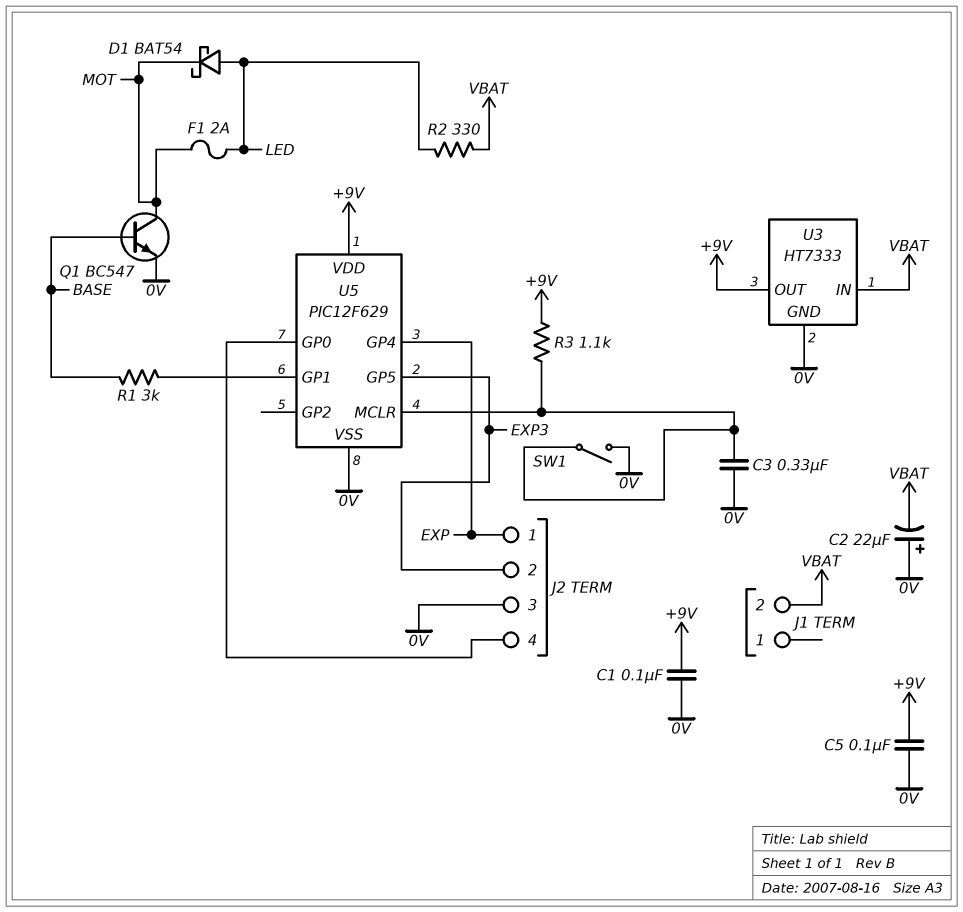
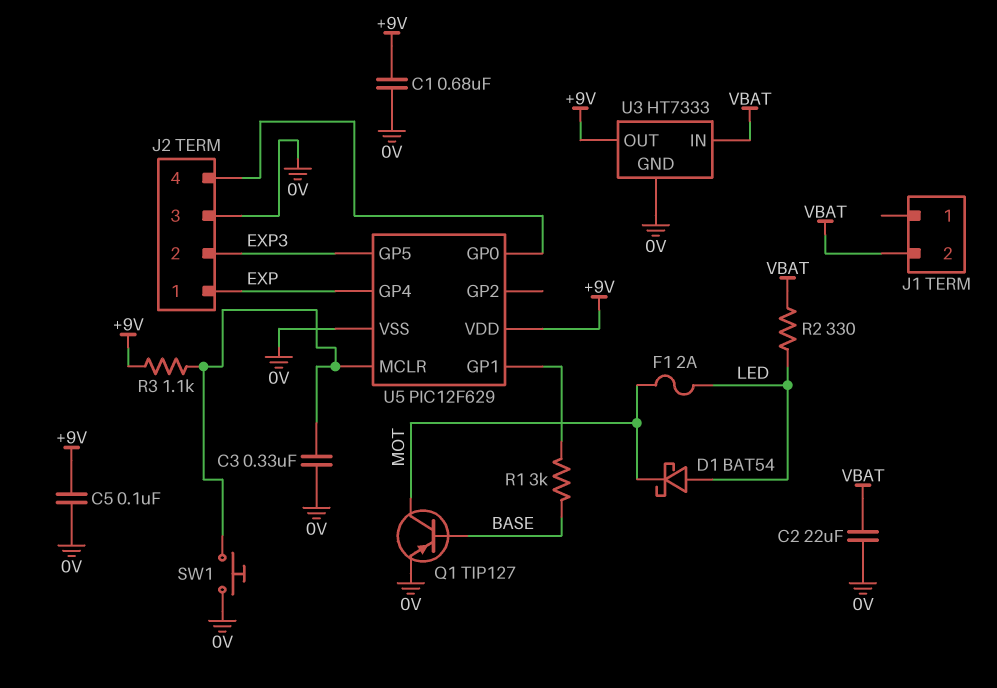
C1: 100nF (+9V, 0V) -> 680nF (+9V, 0V)
C2: 22uF (plus 0V, minus VBAT) -> 22uF (0V, VBAT)
Q1: NPN BC547 (B BASE, C MOT, E 0V) -> PNP TIP127 (B BASE, C MOT, E 0V)
SW1: switch (0V, U5/MCLR) -> button (0V, U5/MCLR)

